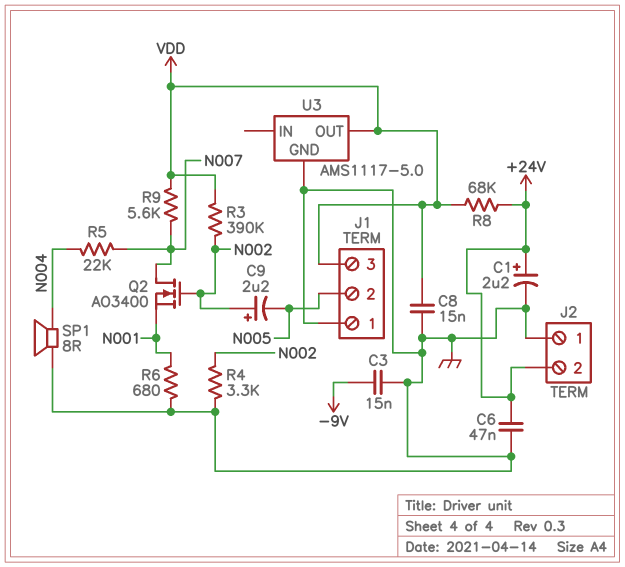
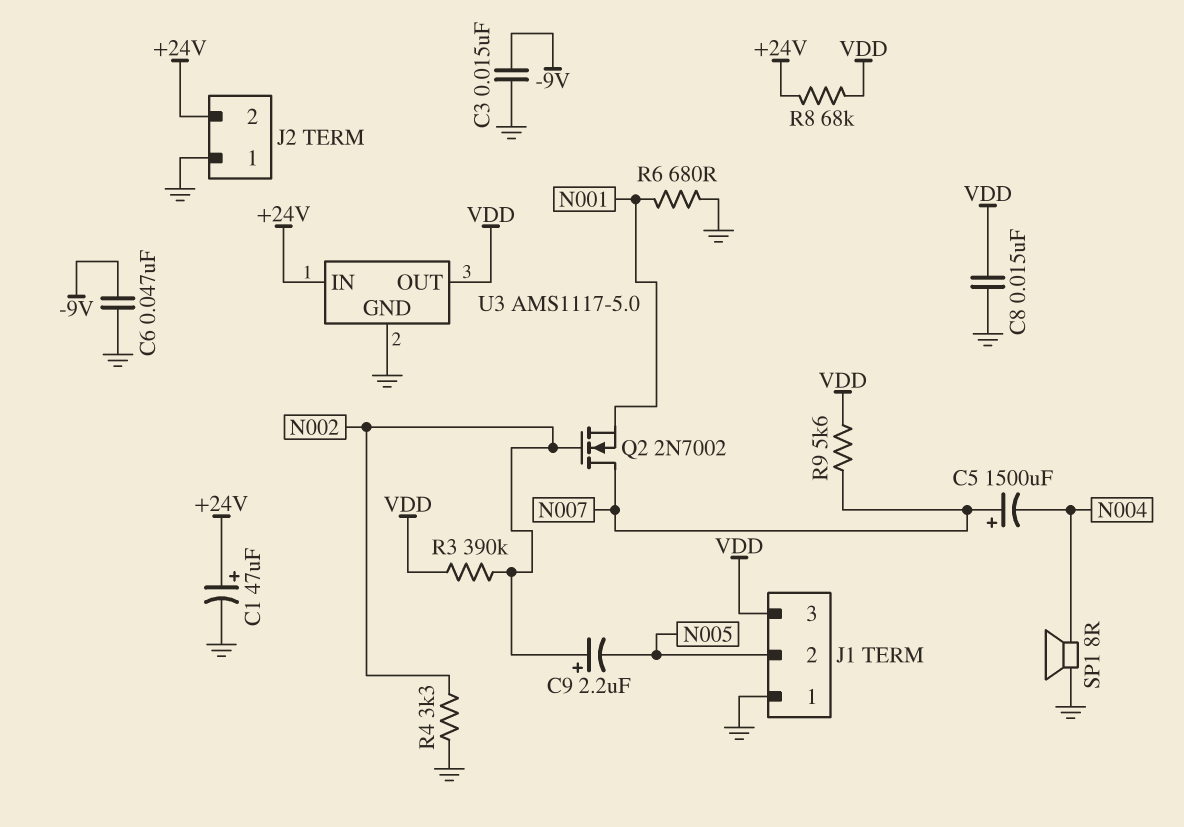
C1: 2.2uF (plus +24V, minus GND) -> 47uF (plus +24V, minus GND)
C5: none -> 1500uF (plus N007, minus N004)
C6: 47nF (+24V, GND) -> 47nF (-9V, GND)
Q2: NMOS AO3400 (G N002, D N007, S N001) -> NMOS 2N7002 (G N002, D N007, S N001)
R5: 22k (N004, N007) -> none
U3 pin IN: none -> +24V

